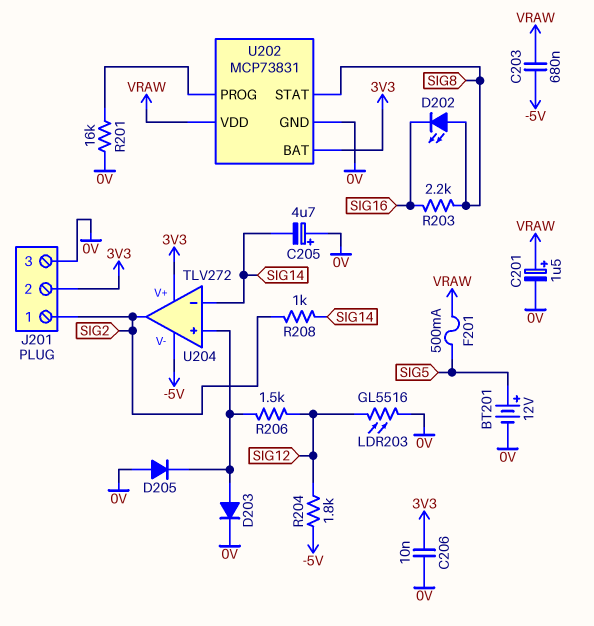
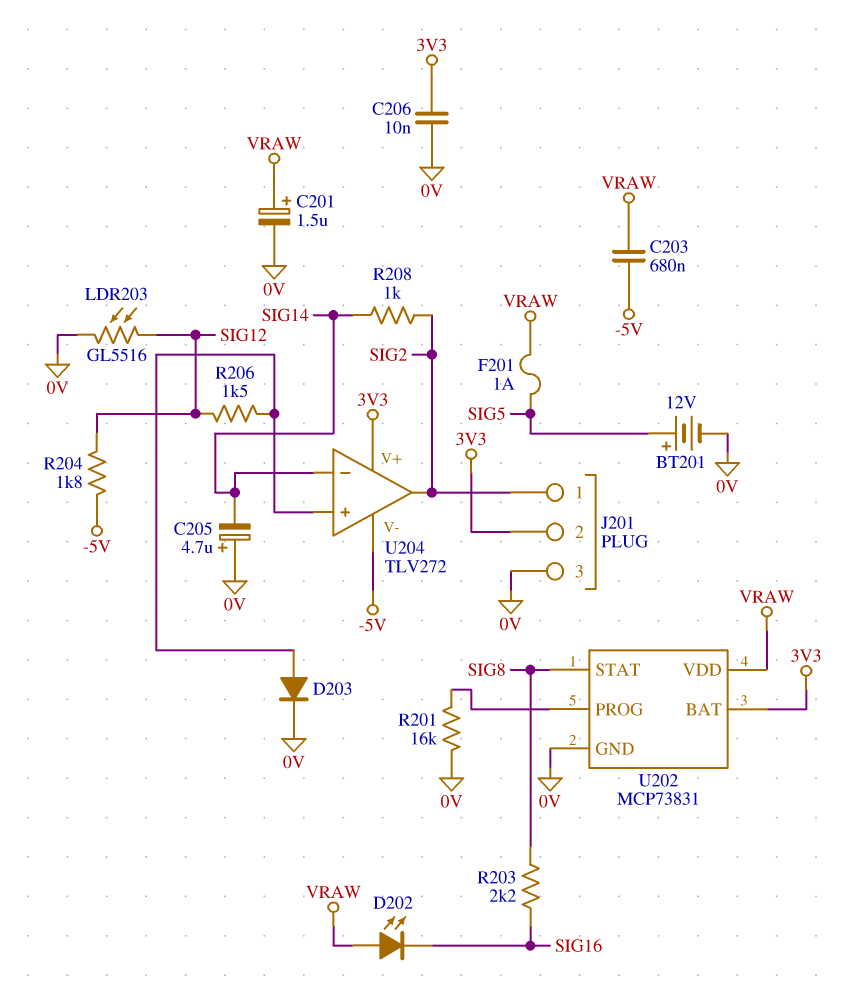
D202: LED (A SIG8, K SIG16) -> LED (A VRAW, K SIG16)
D205: diode (A 0V, K U204/in+) -> none
F201: 500mA (SIG5, VRAW) -> 1A (SIG5, VRAW)

